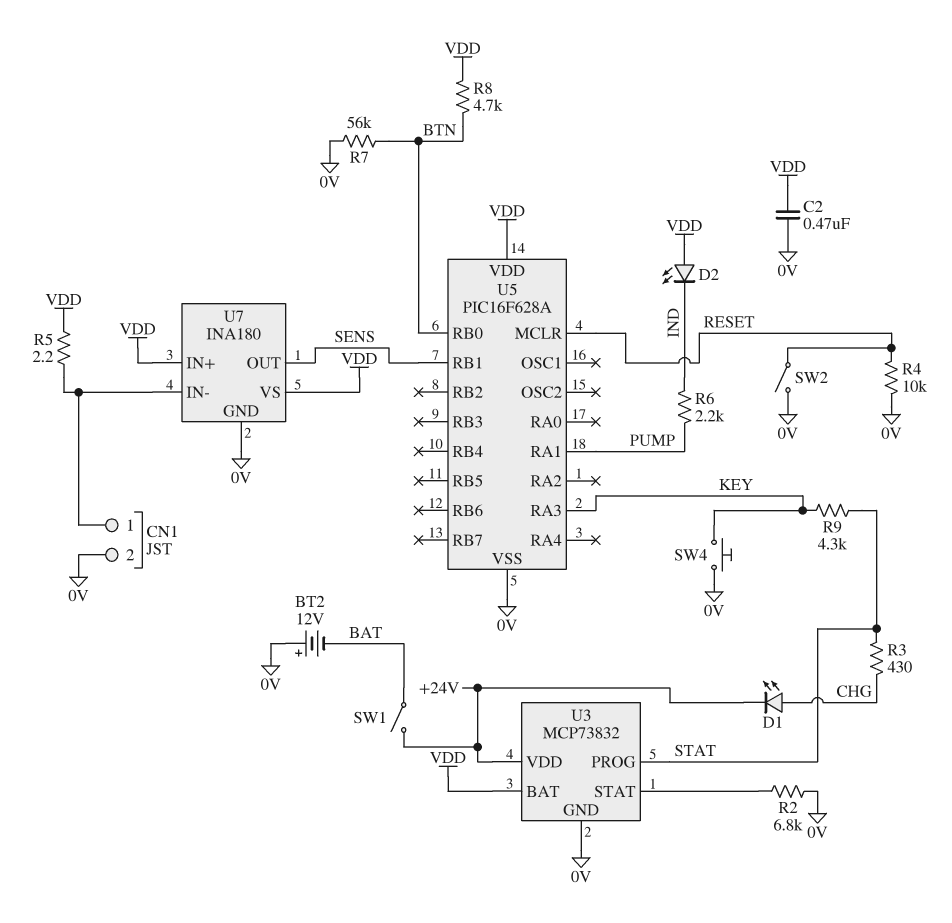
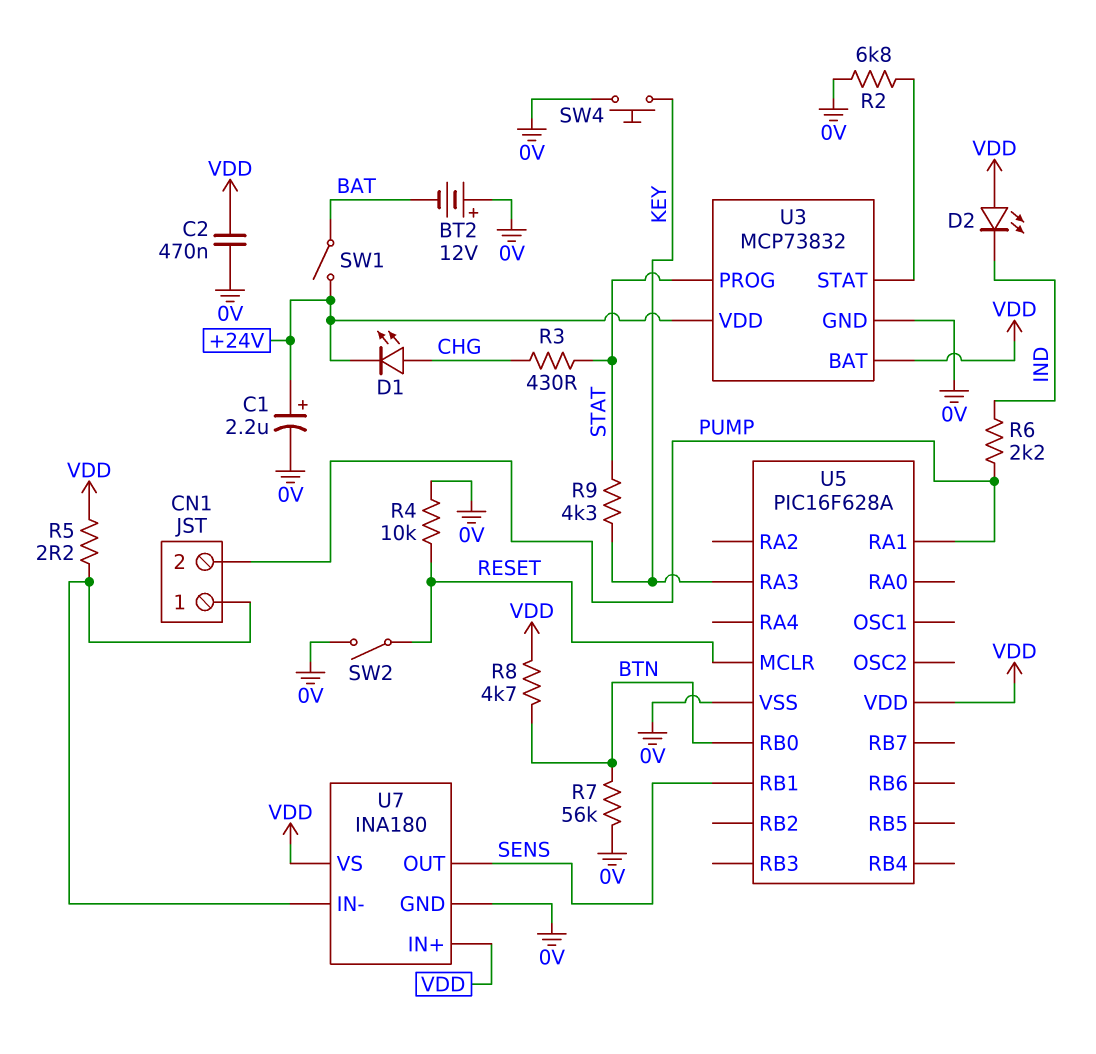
C1: none -> 2.2uF (plus +24V, minus 0V)
CN1 pin 2: 0V -> PUMP

